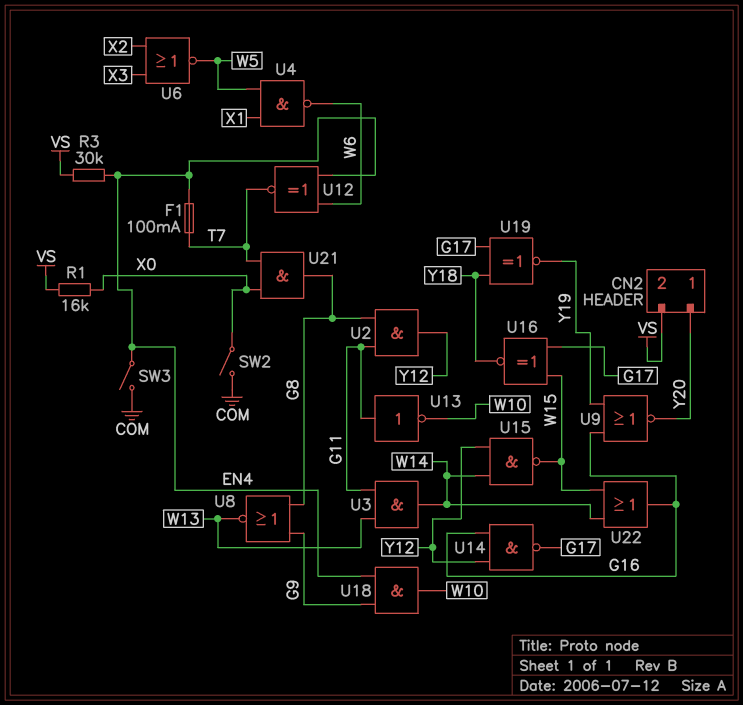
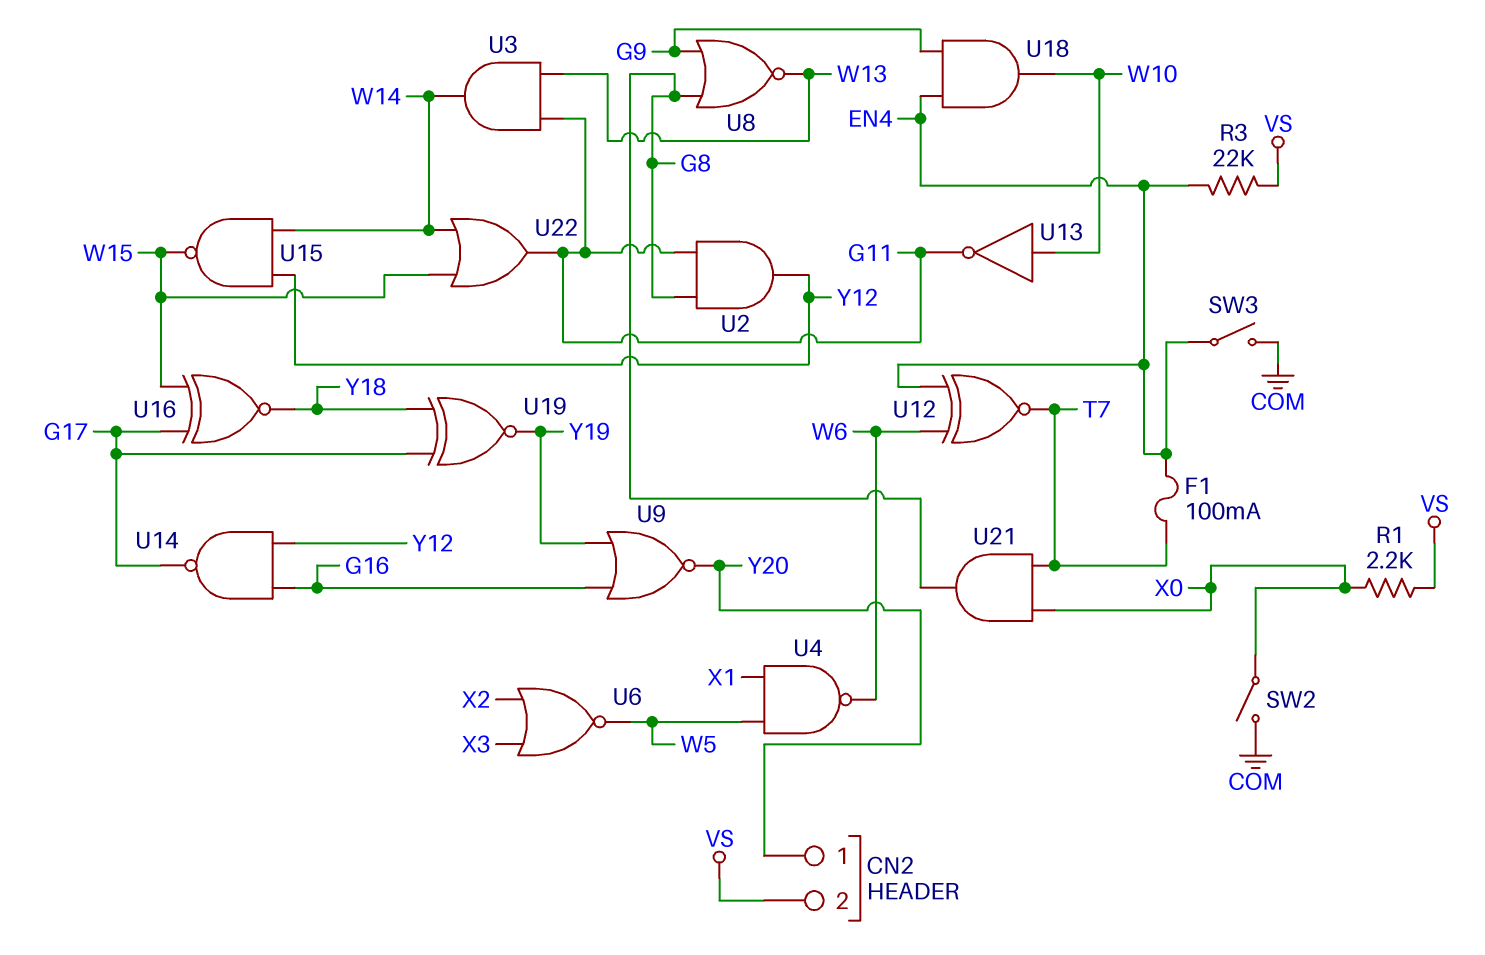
R1: 16k (VS, X0) -> 2.2k (VS, X0)
R3: 30k (EN4, VS) -> 22k (EN4, VS)
U13: NOT (in G11, out W10) -> NOT (in W10, out G11)
U22: OR (in W14, in W15, out G16) -> OR (in W14, in W15, out G11)

